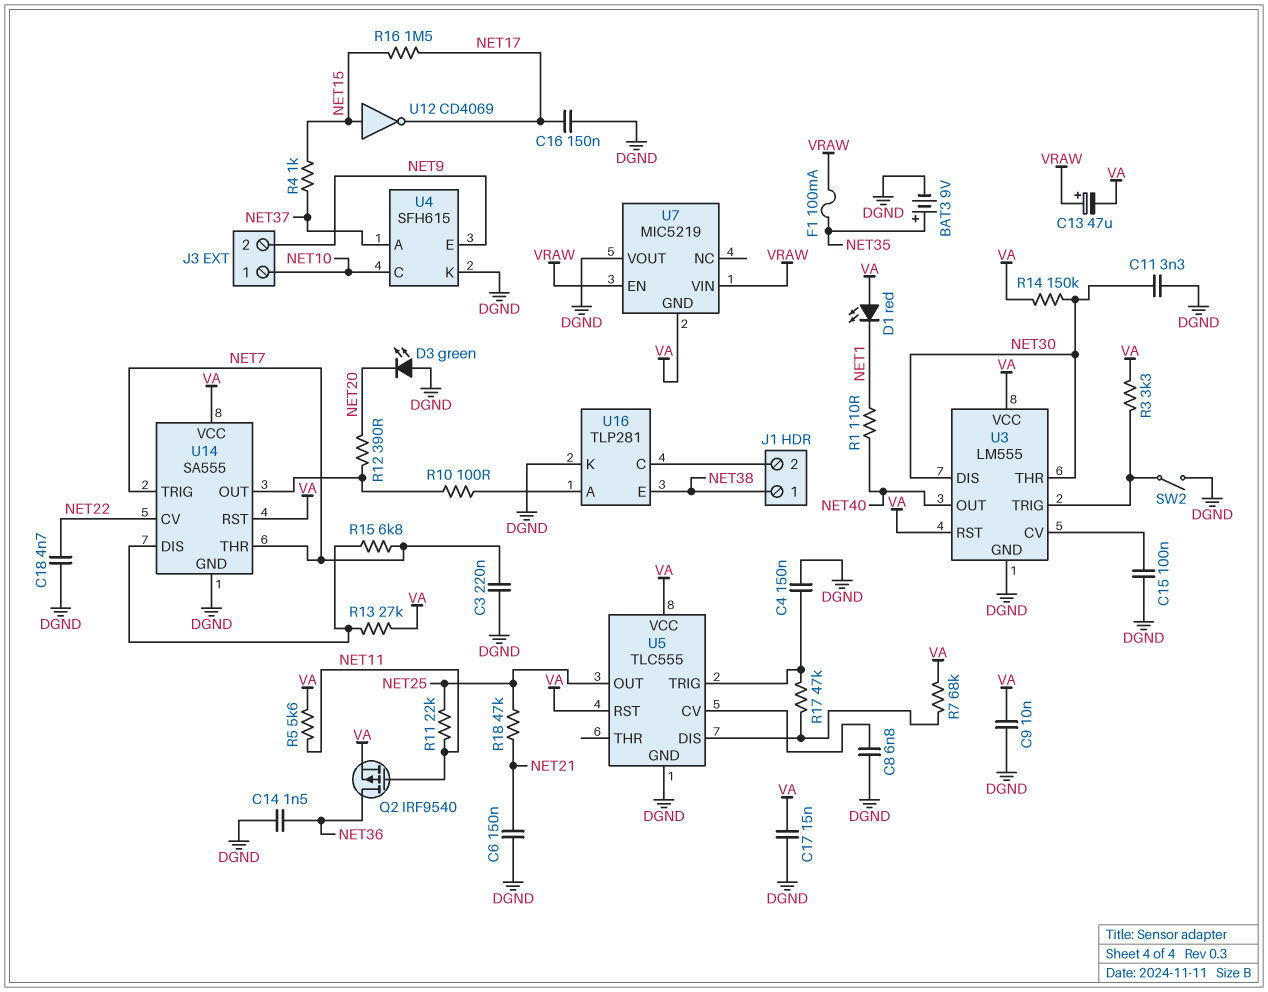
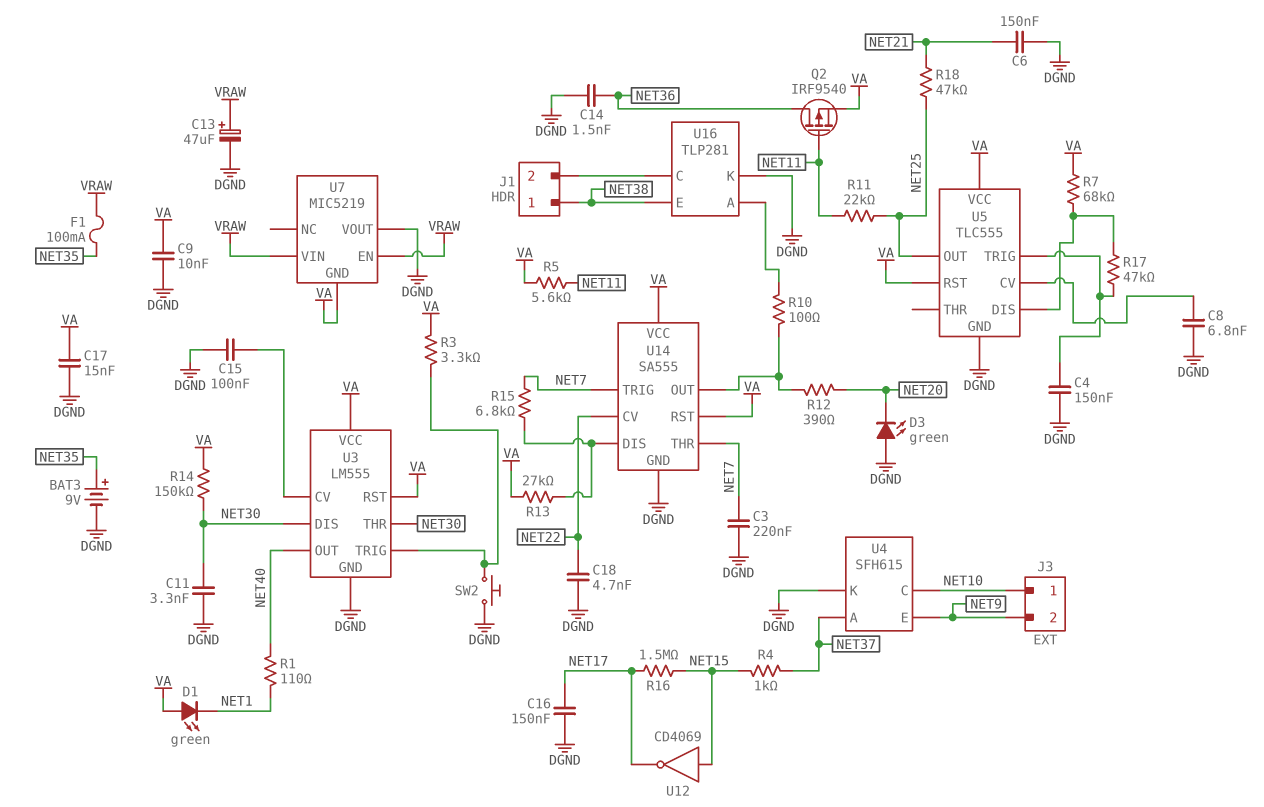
C13: 47uF (plus VRAW, minus VA) -> 47uF (plus VRAW, minus DGND)
D1: LED red (A VA, K NET1) -> LED green (A VA, K NET1)
SW2: switch (DGND, U3/TRIG) -> button (DGND, U3/TRIG)

